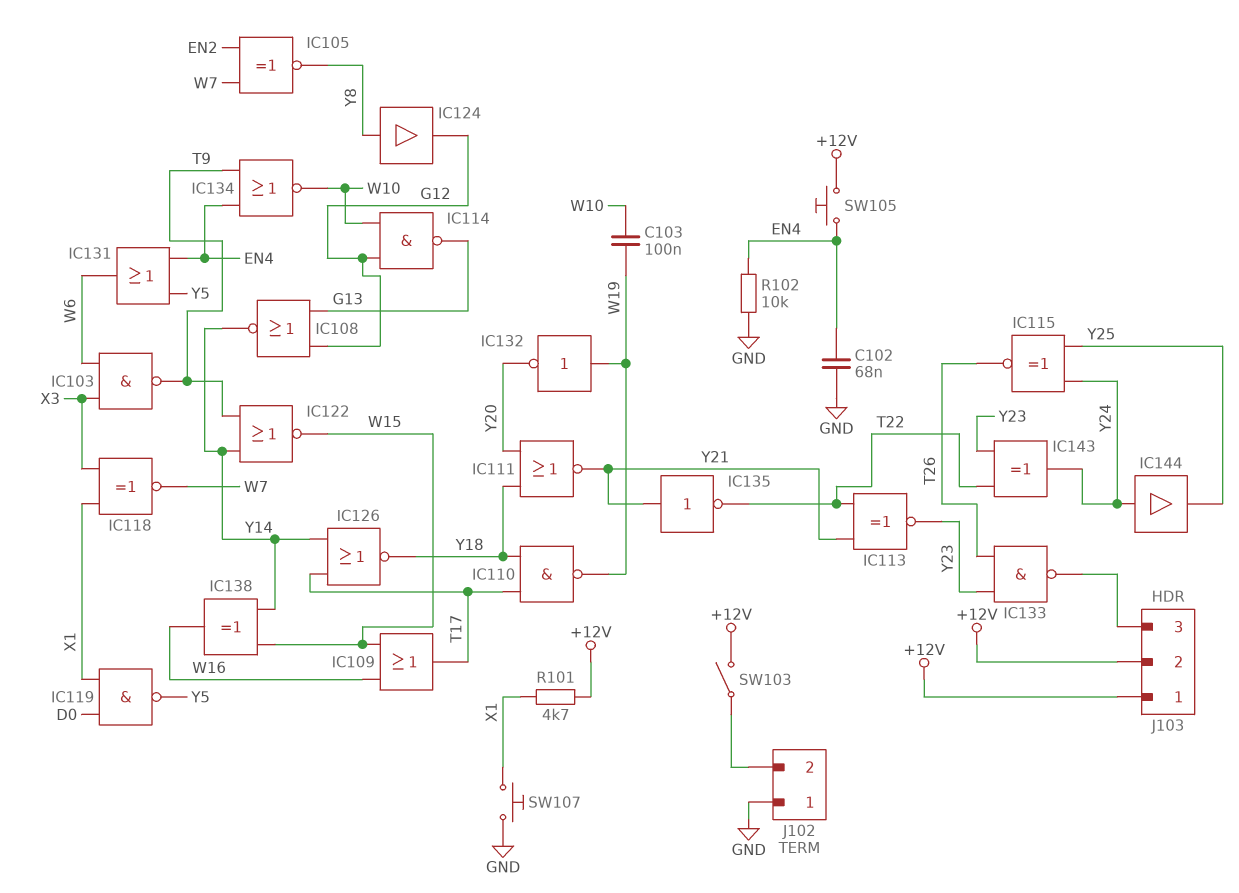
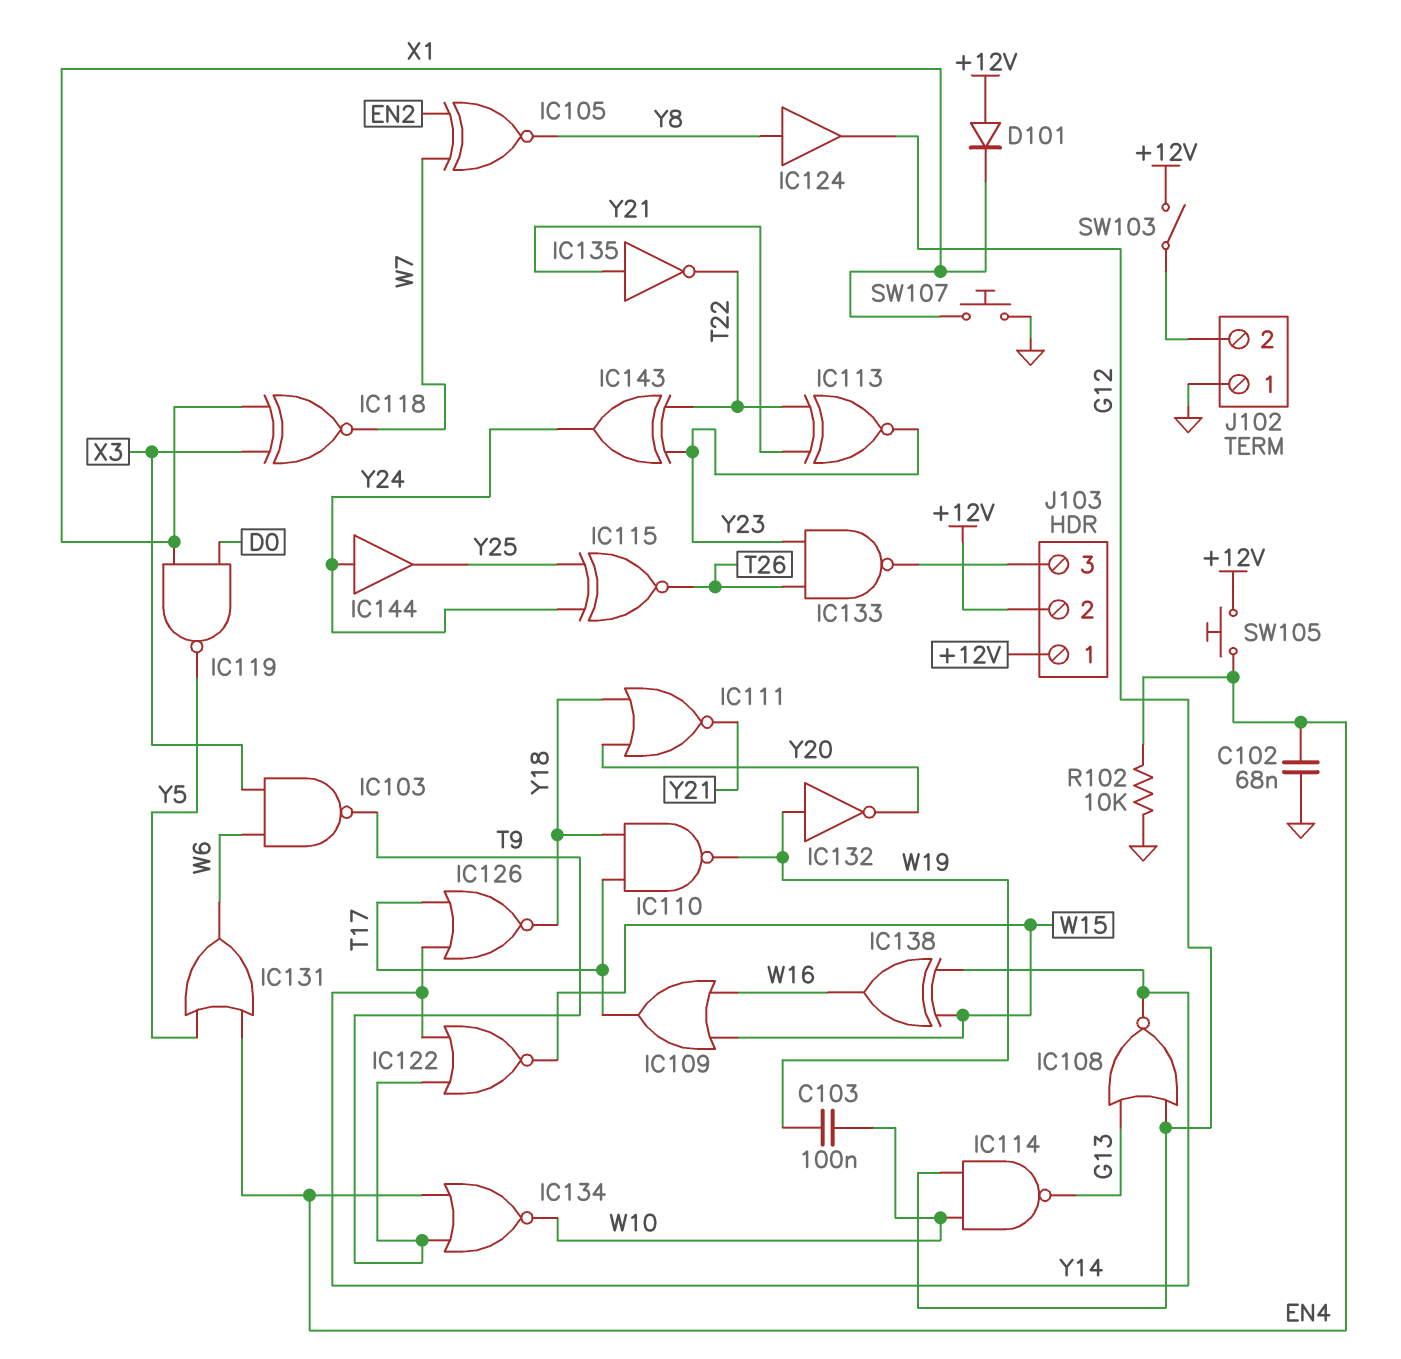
D101: none -> diode (A +12V, K X1)
R101: 4.7k (+12V, X1) -> none

